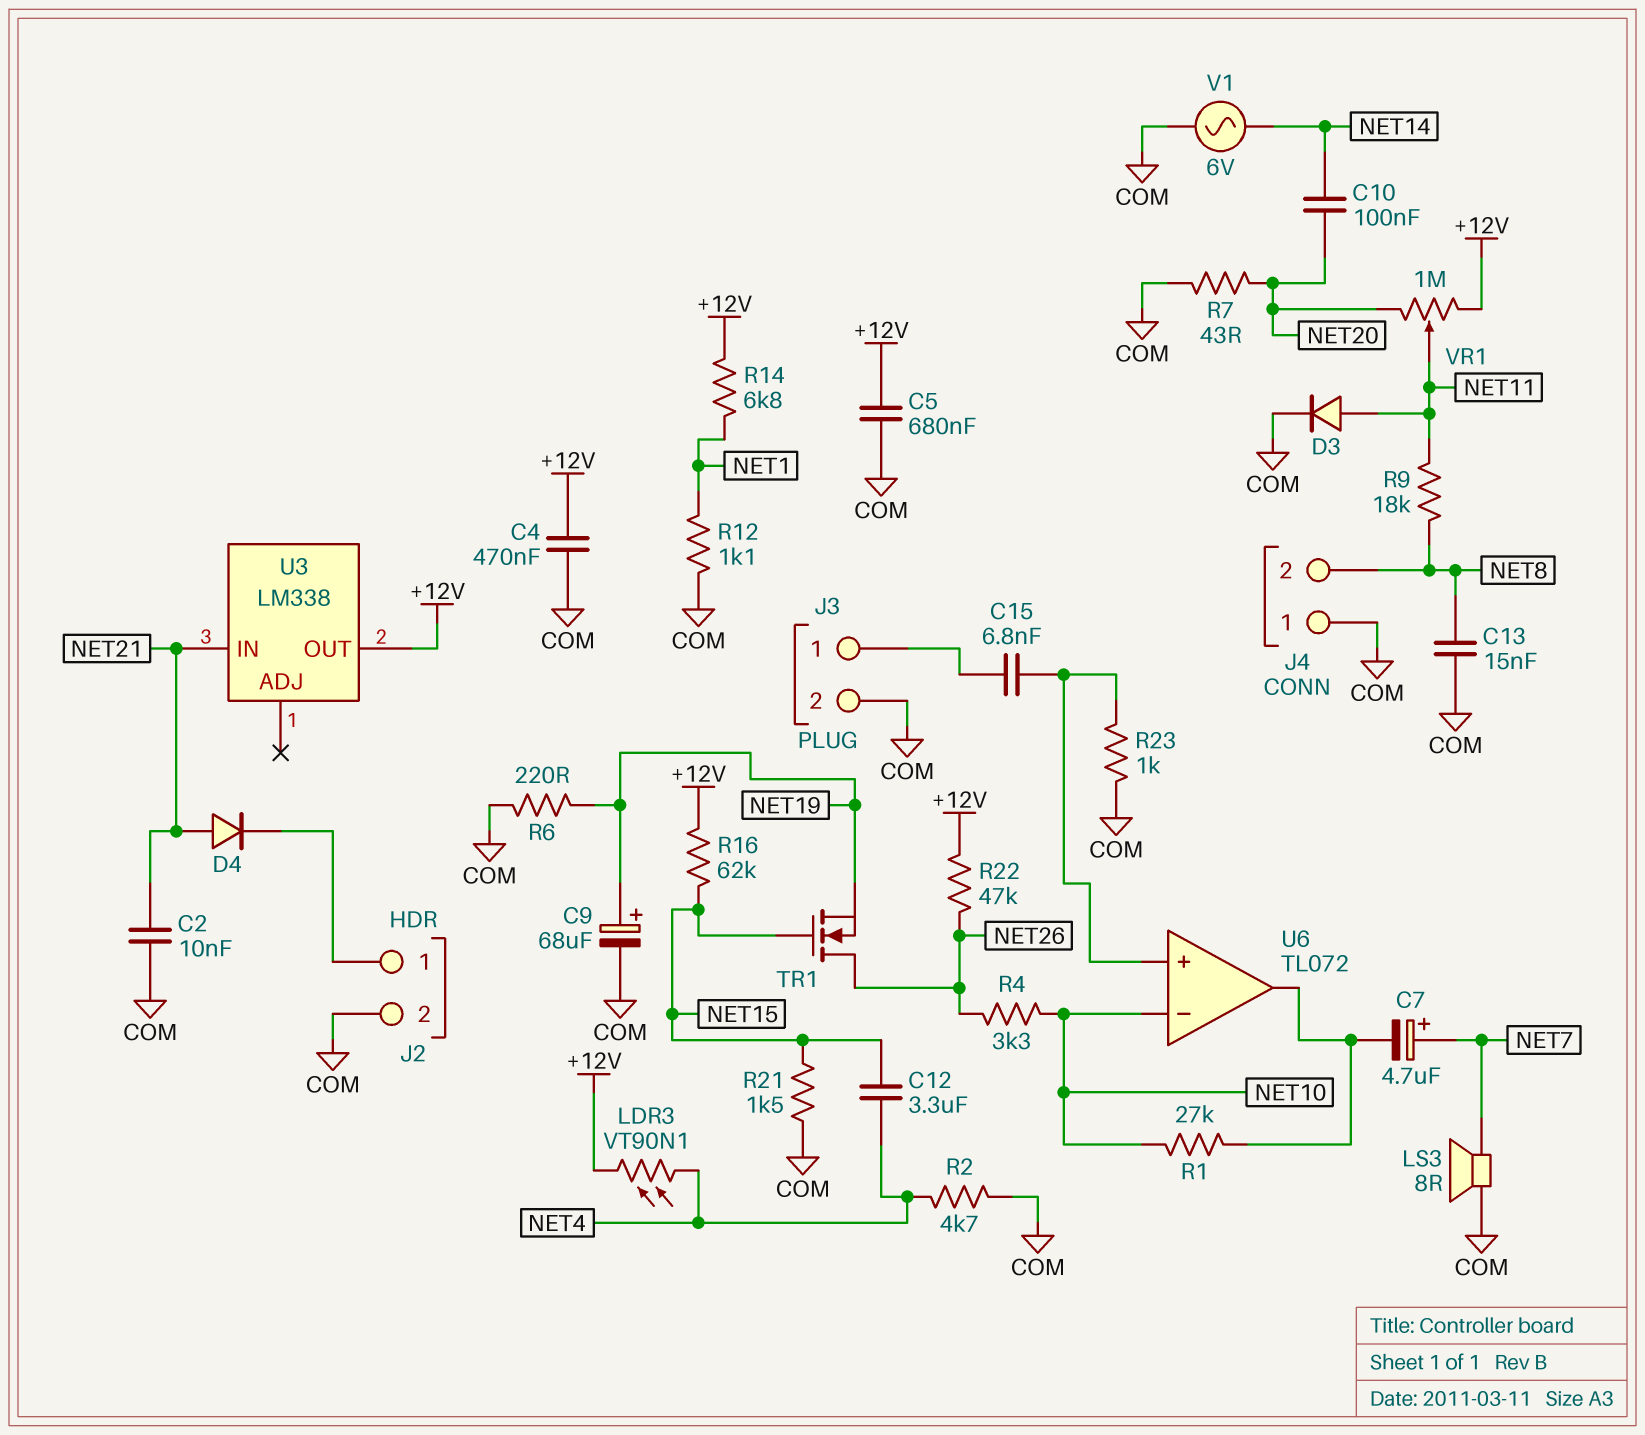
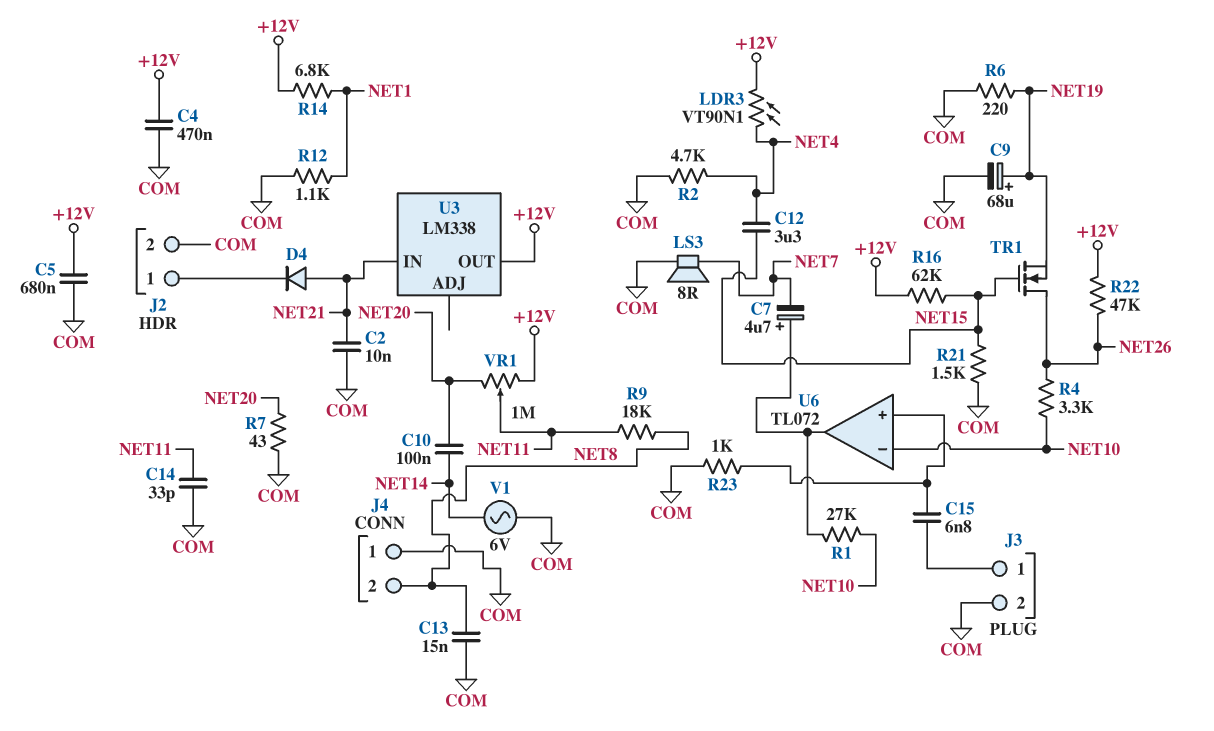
C7: 4.7uF (plus NET7, minus U6/out) -> 4.7uF (plus U6/out, minus NET7)
C14: none -> 33pF (COM, NET11)
D3: diode (A NET11, K COM) -> none

